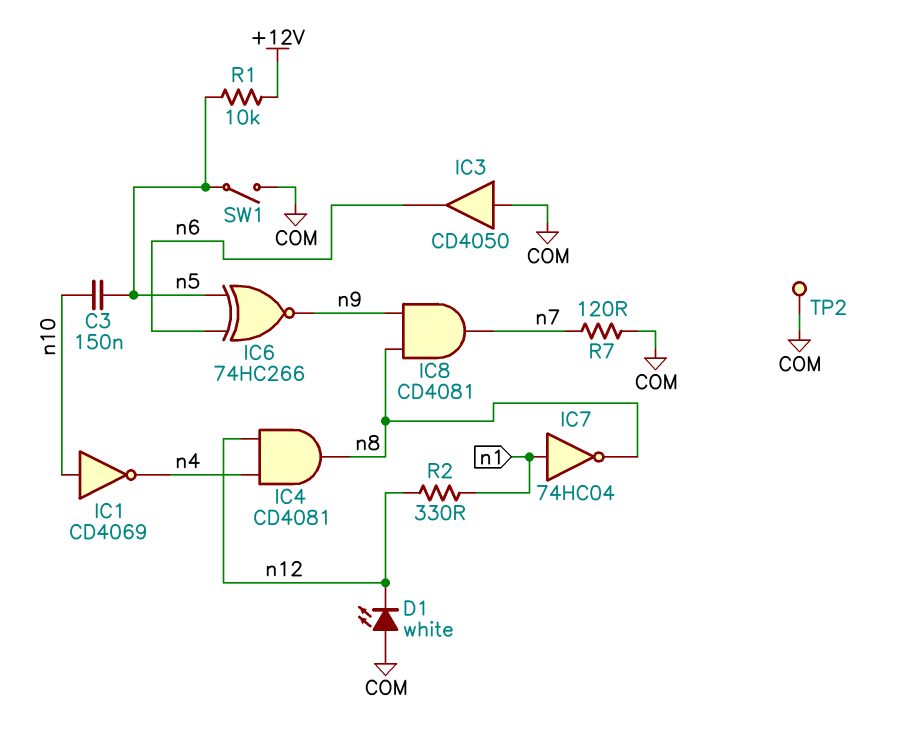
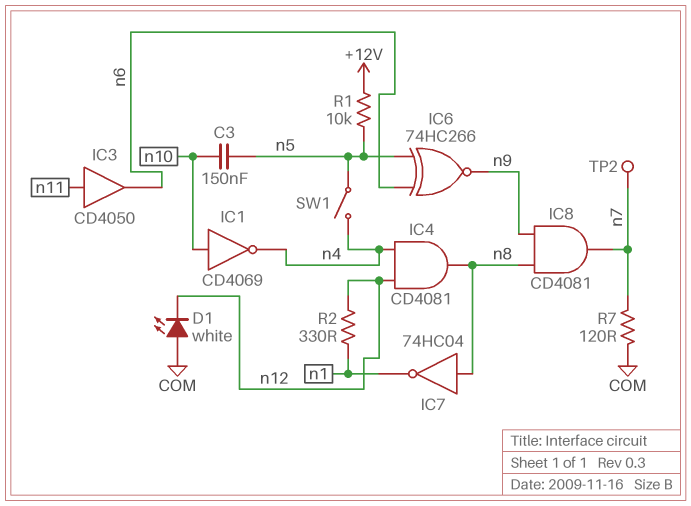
IC3: buffer CD4050 (in COM, out n6) -> buffer CD4050 (in n11, out n6)
IC7: NOT 74HC04 (in n1, out n8) -> NOT 74HC04 (in n8, out n1)
SW1: switch (COM, n5) -> switch (n4, n5)
TP2: test point (COM) -> test point (n7)

